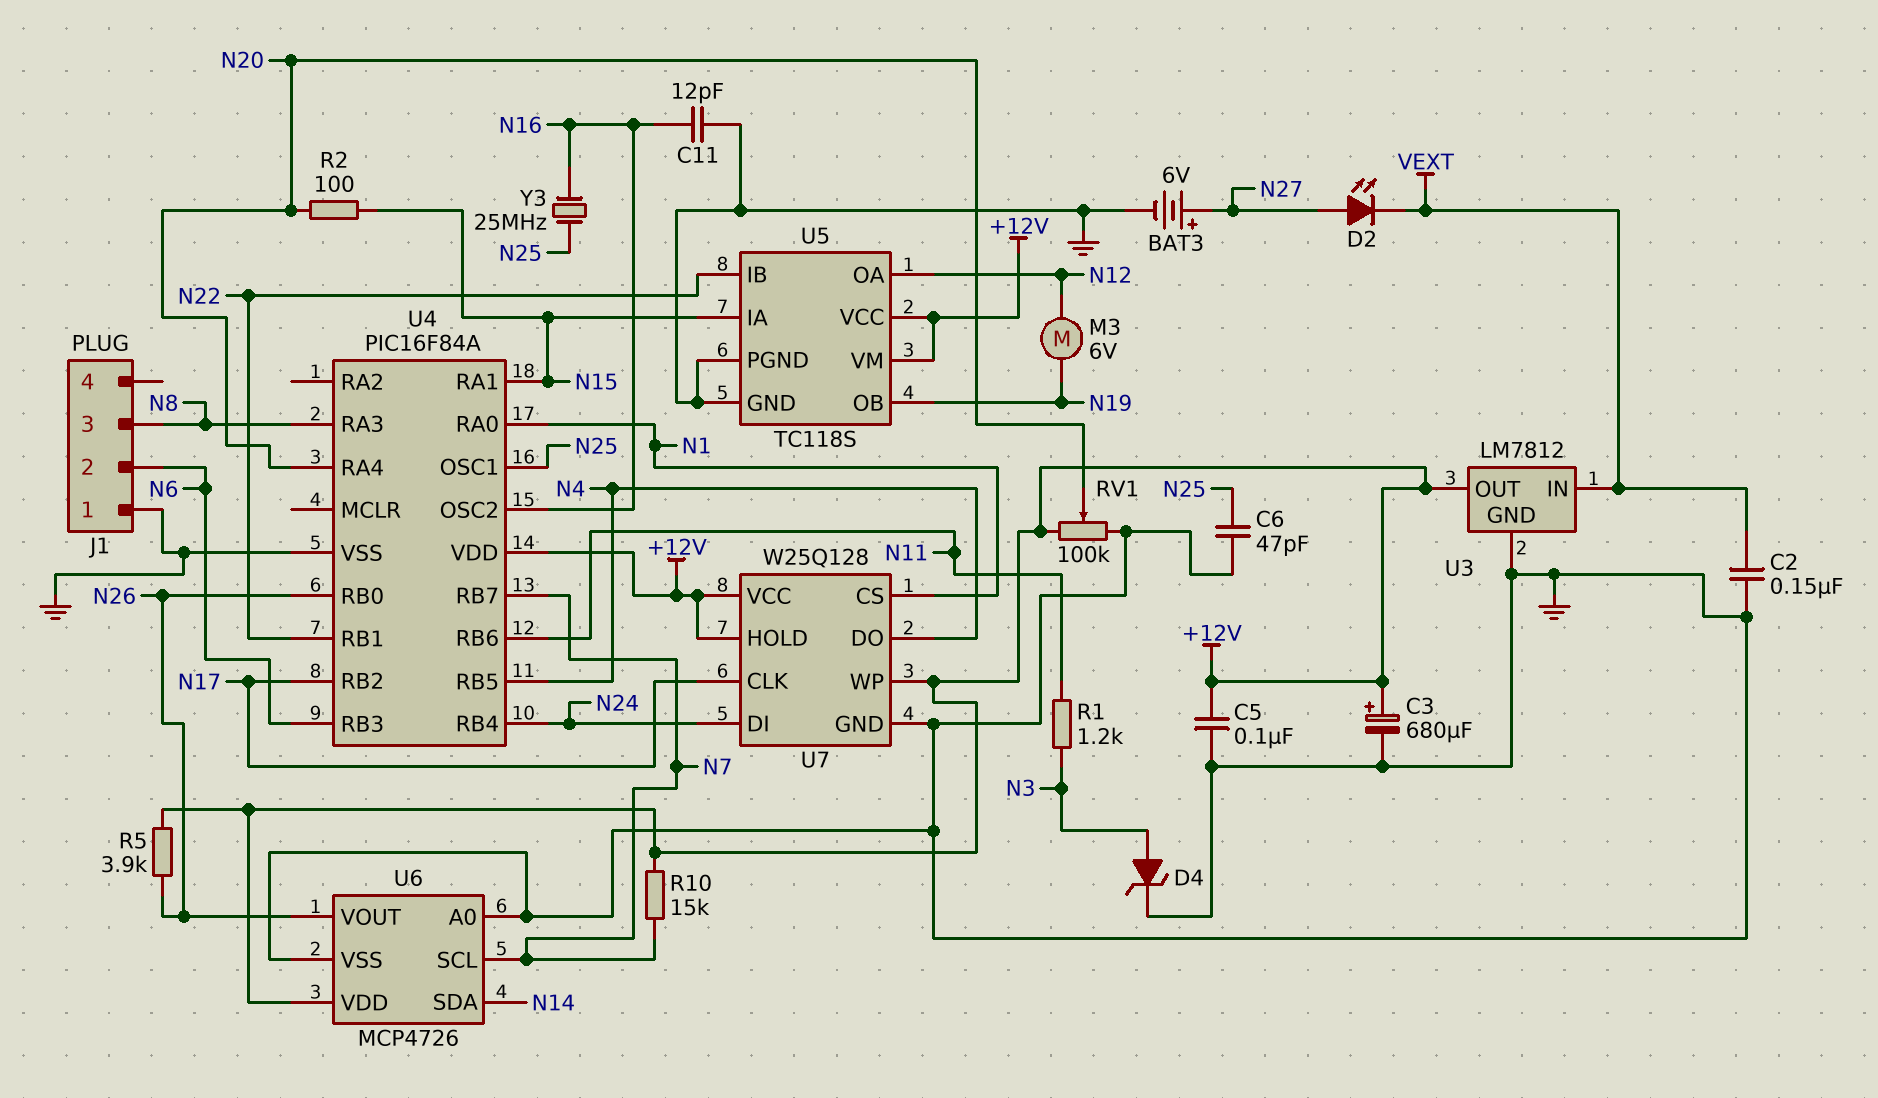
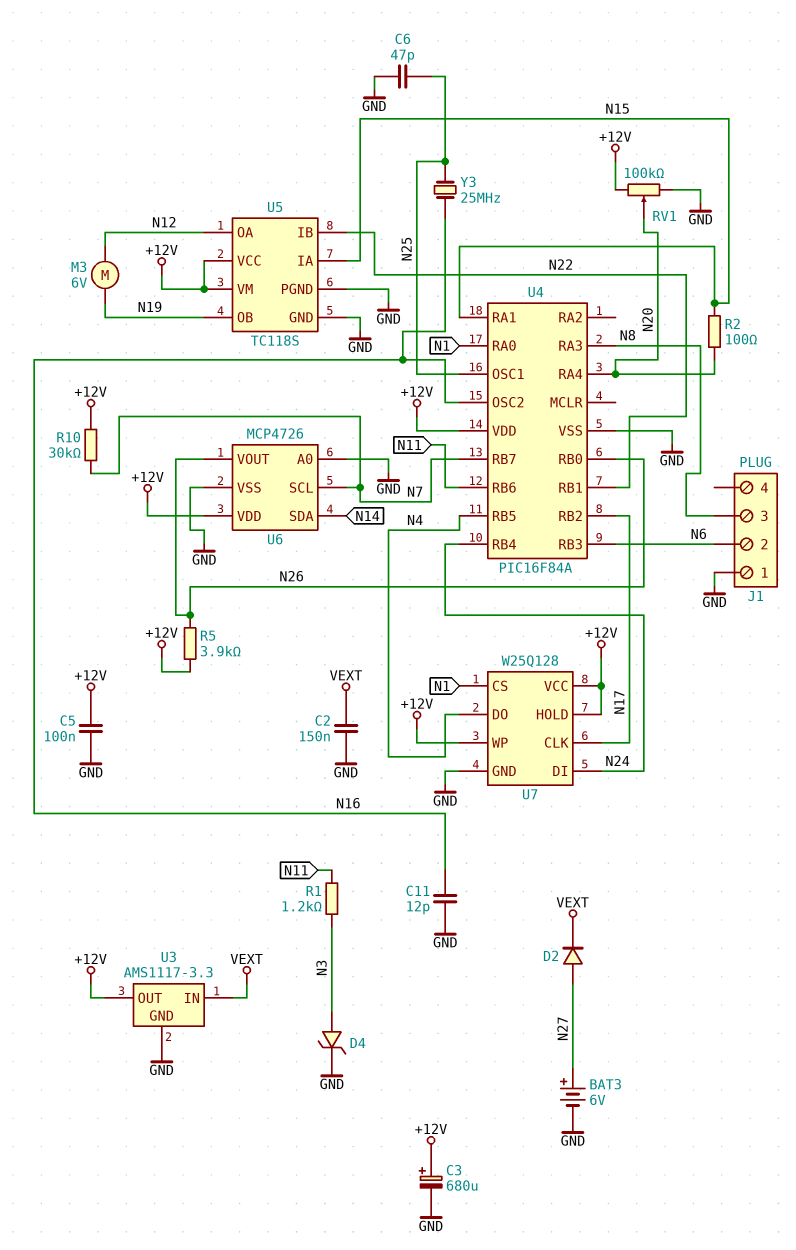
D2: LED (A N27, K VEXT) -> diode (A N27, K VEXT)
R10: 15k (+12V, N7) -> 30k (+12V, N7)
U3: LM7812 -> AMS1117-3.3

